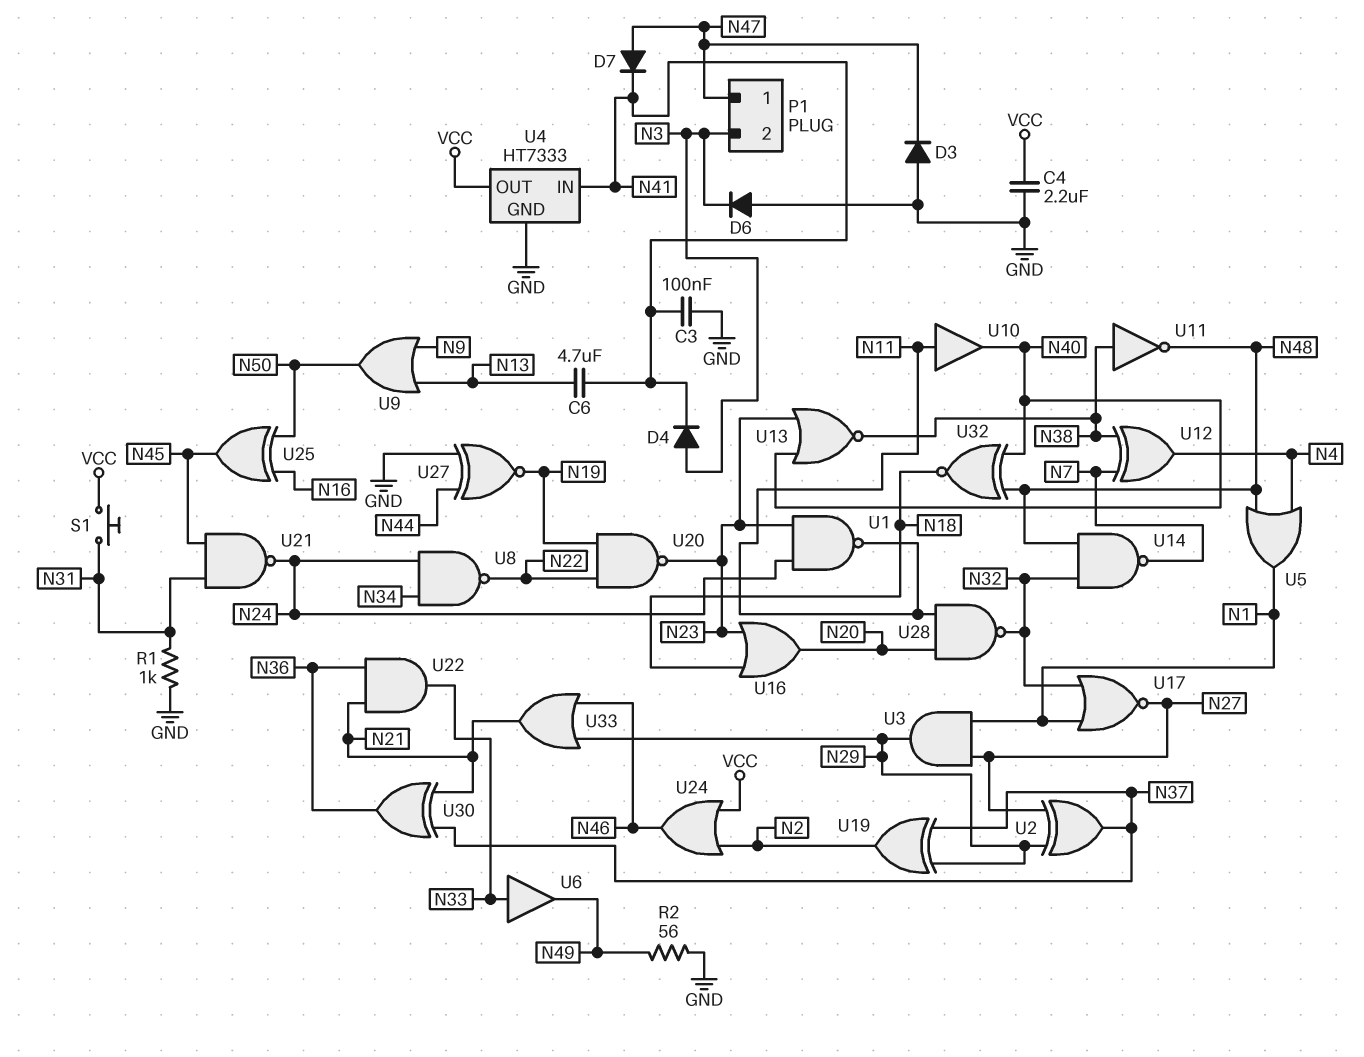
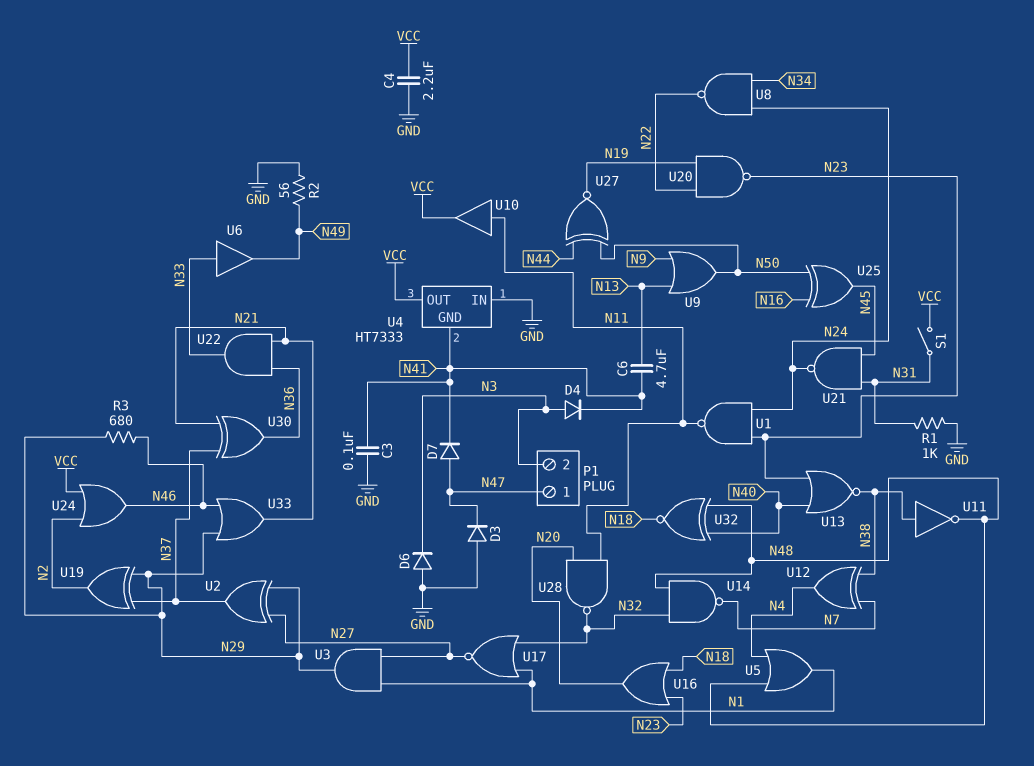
R3: none -> 680 (N29, N46)
S1: button (N31, VCC) -> switch (N31, VCC)
U4 pin GND: GND -> N41
U4 pin IN: N41 -> GND
U10: buffer (in N11, out N40) -> buffer (in N11, out VCC)
U27: XNOR (in GND, in N44, out N19) -> XNOR (in N44, in N50, out N19)

